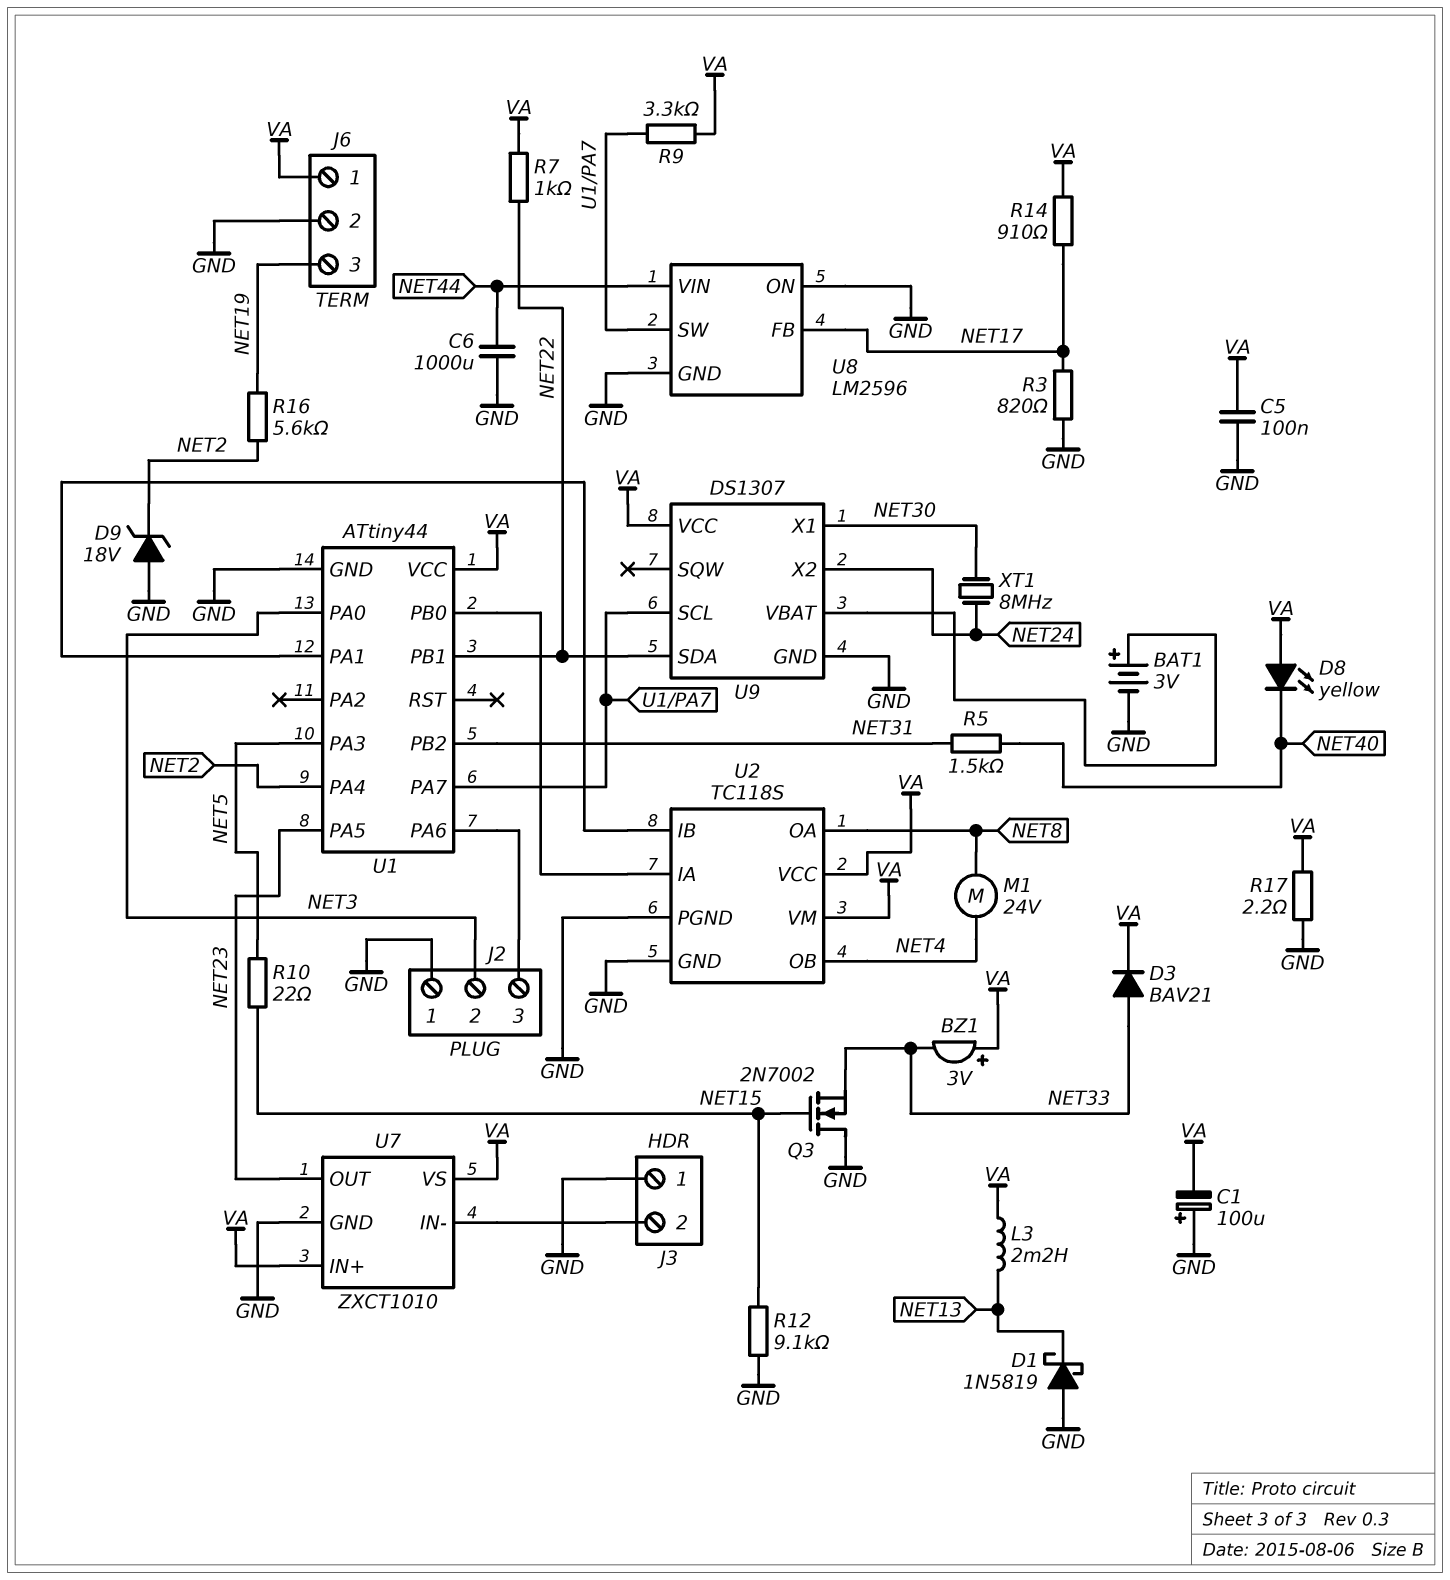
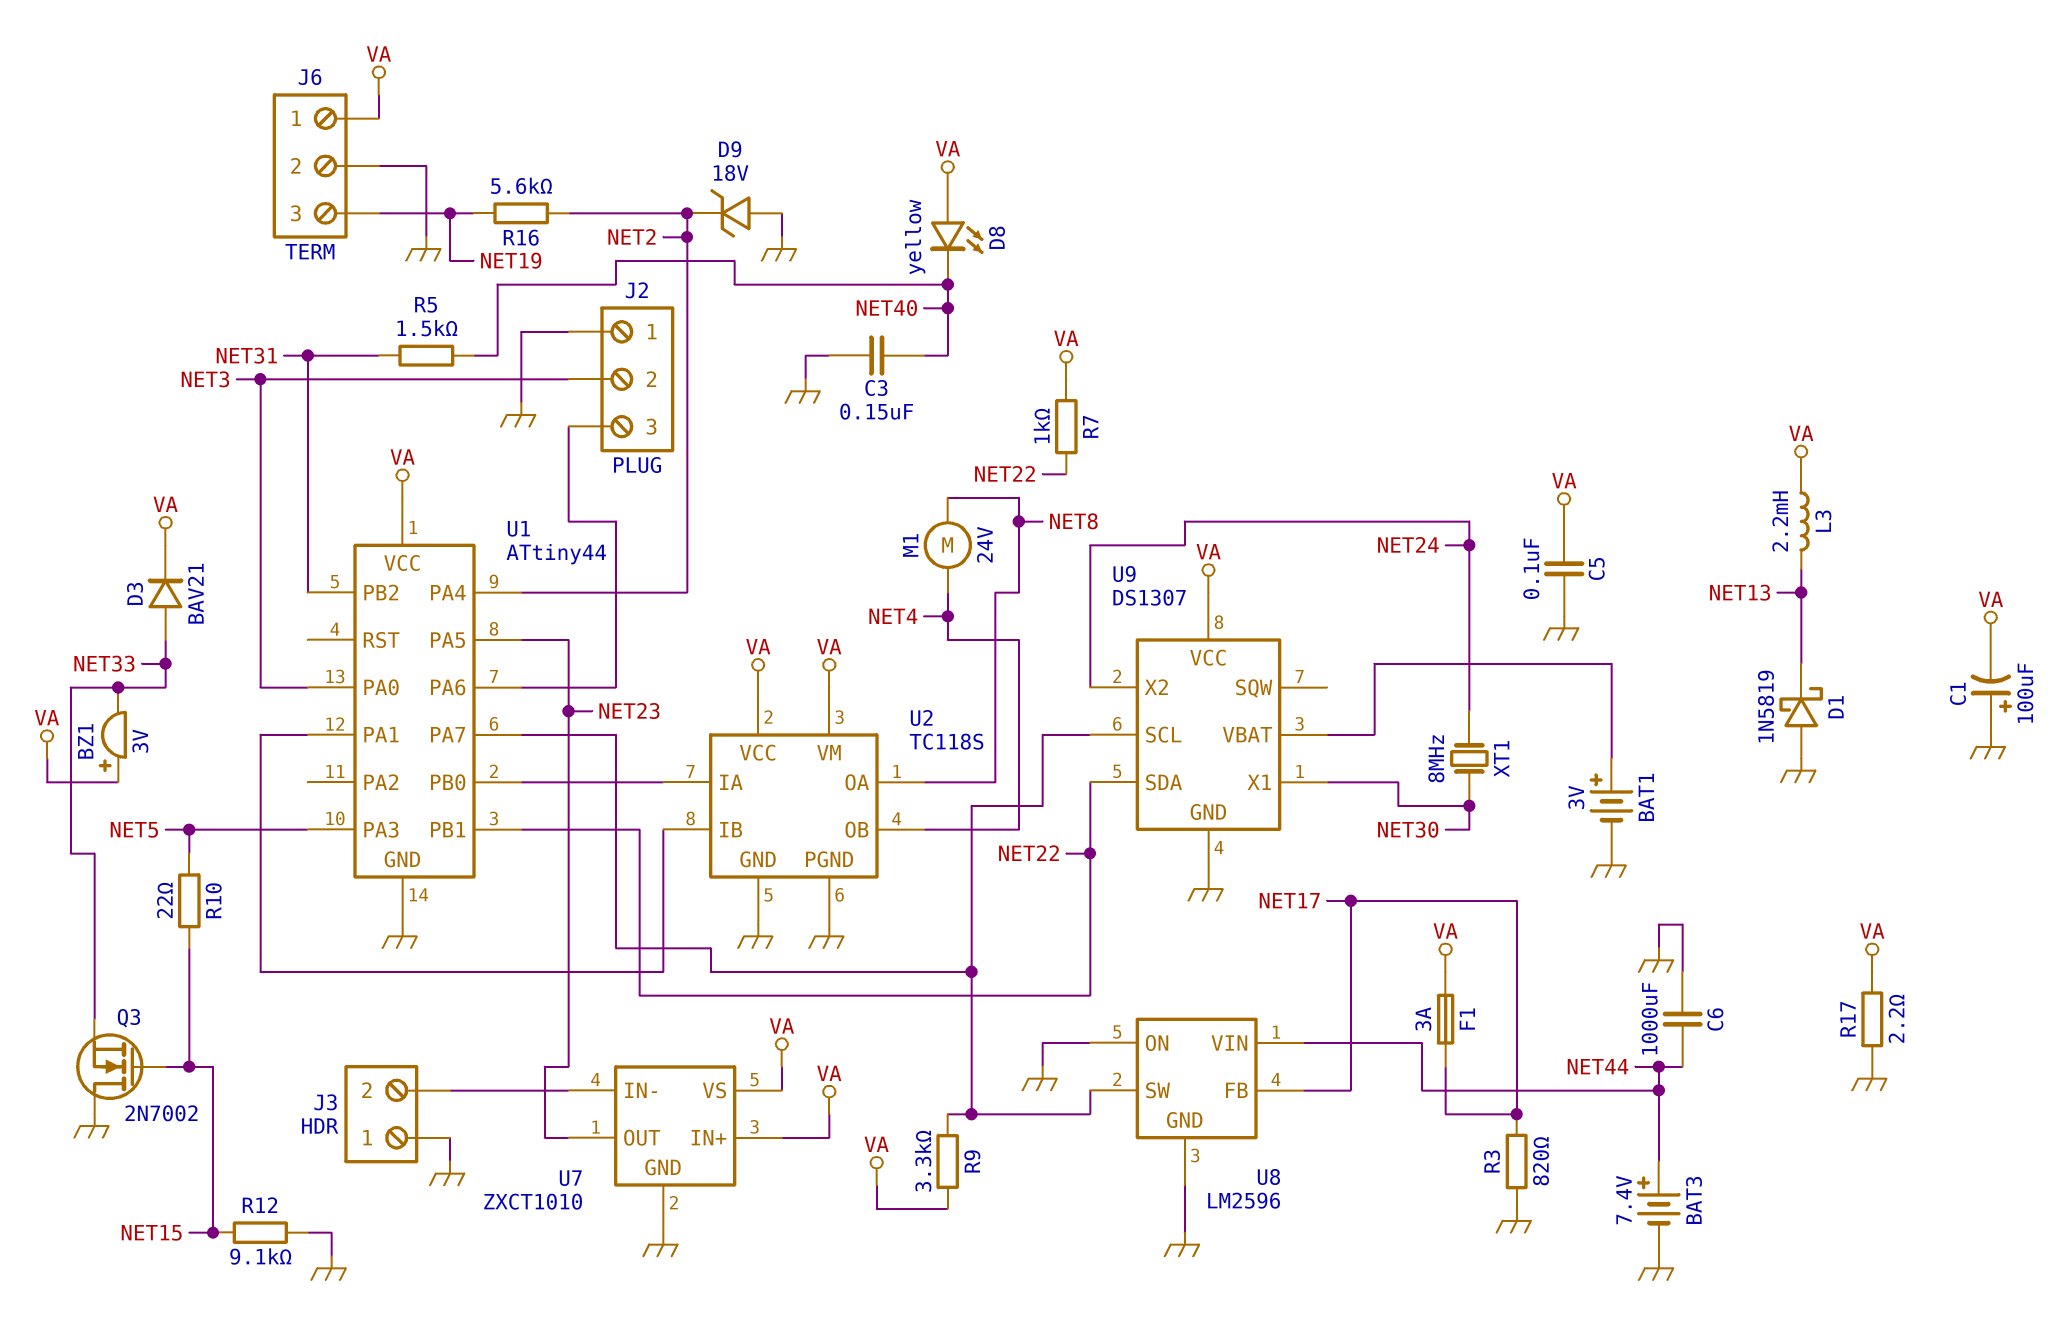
BAT3: none -> 7.4V (plus NET44, minus GND)
C3: none -> 150nF (GND, NET40)
F1: none -> 3A (NET17, VA)
R14: 910 (NET17, VA) -> none

